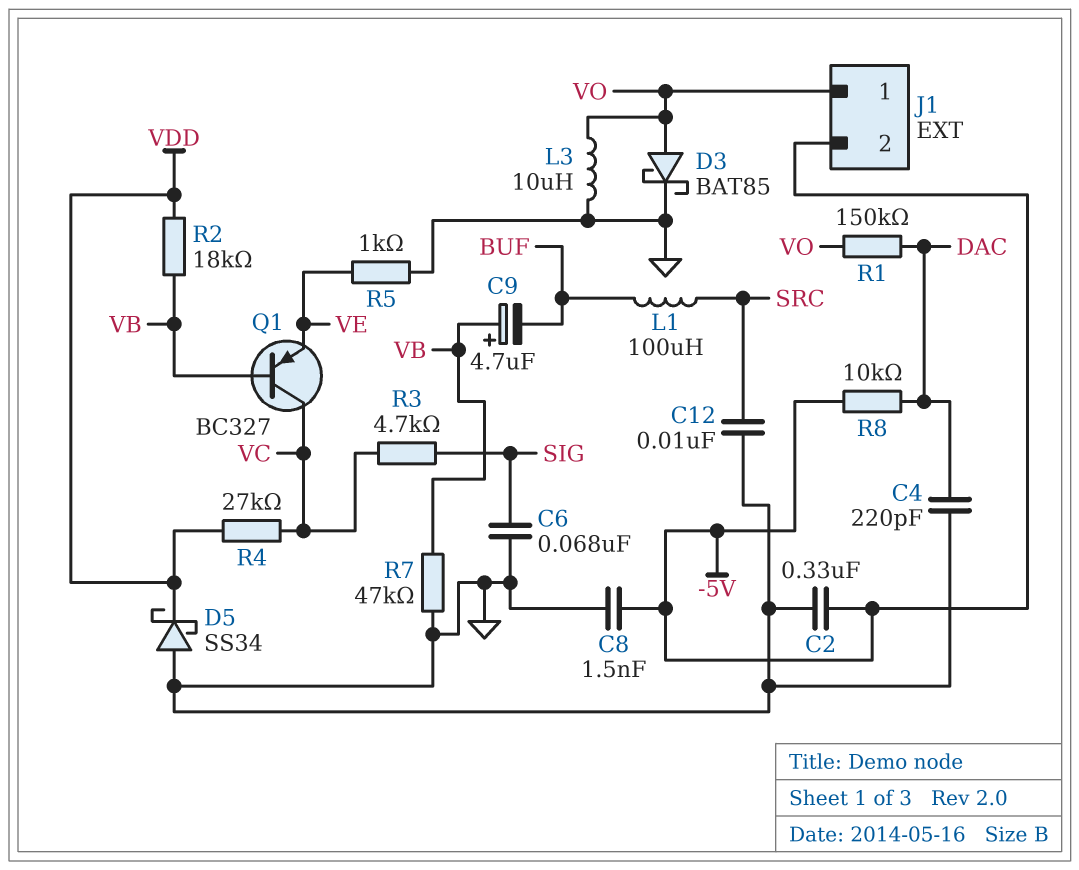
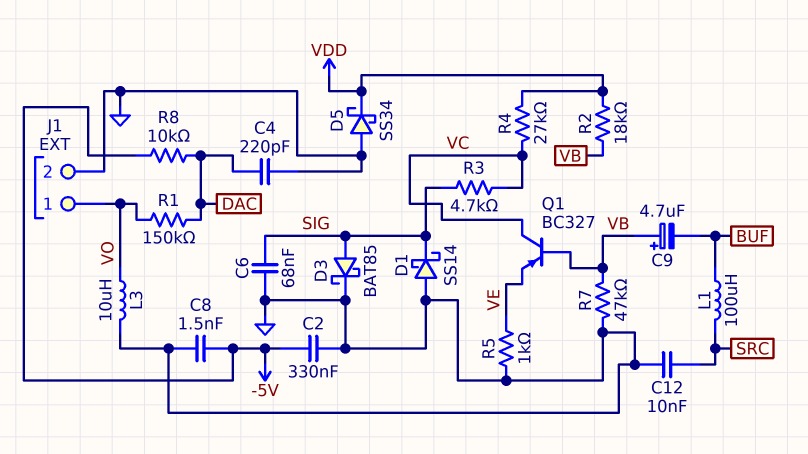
D1: none -> schottky SS14 (A GND, K SIG)
D3: schottky BAT85 (A VO, K GND) -> schottky BAT85 (A SIG, K GND)
J1 pin 2: -5V -> GND

